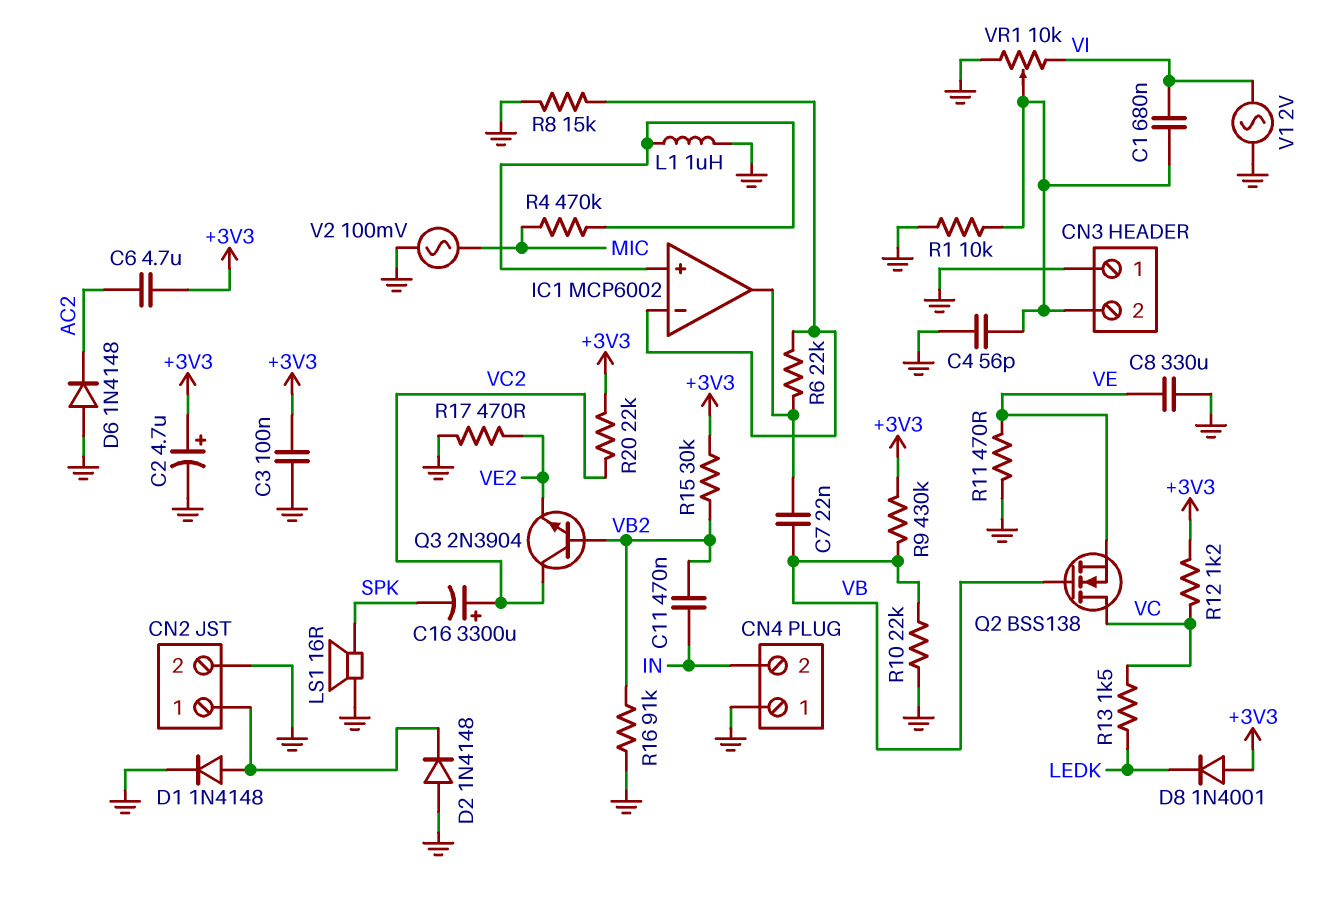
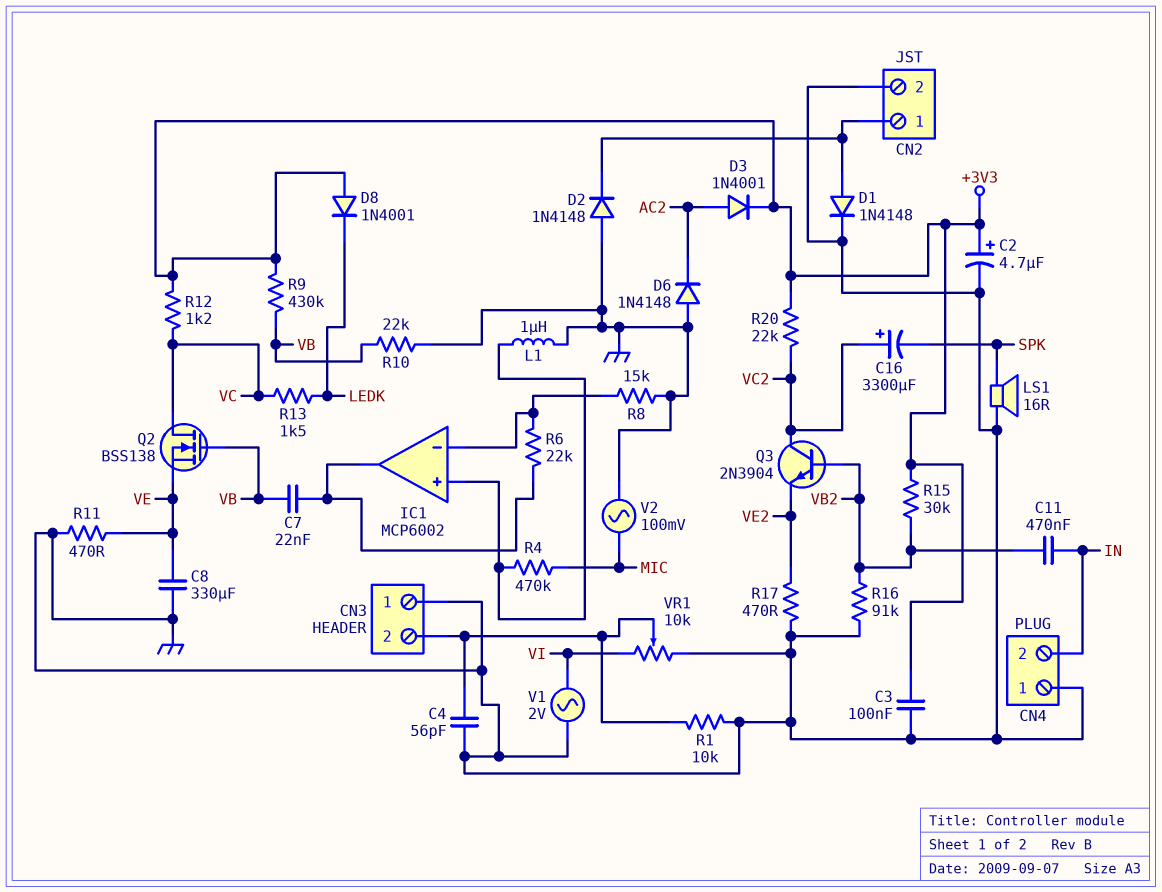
C1: 680nF (CN3/2, VI) -> none
C6: 4.7uF (+3V3, AC2) -> none
D3: none -> diode 1N4001 (A AC2, K +3V3)

